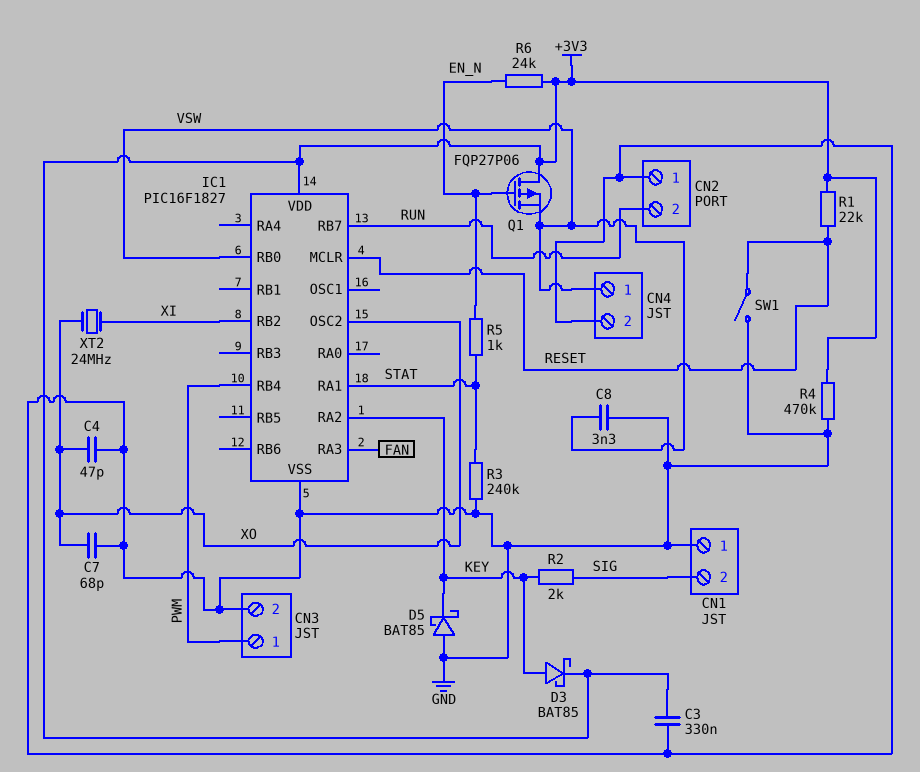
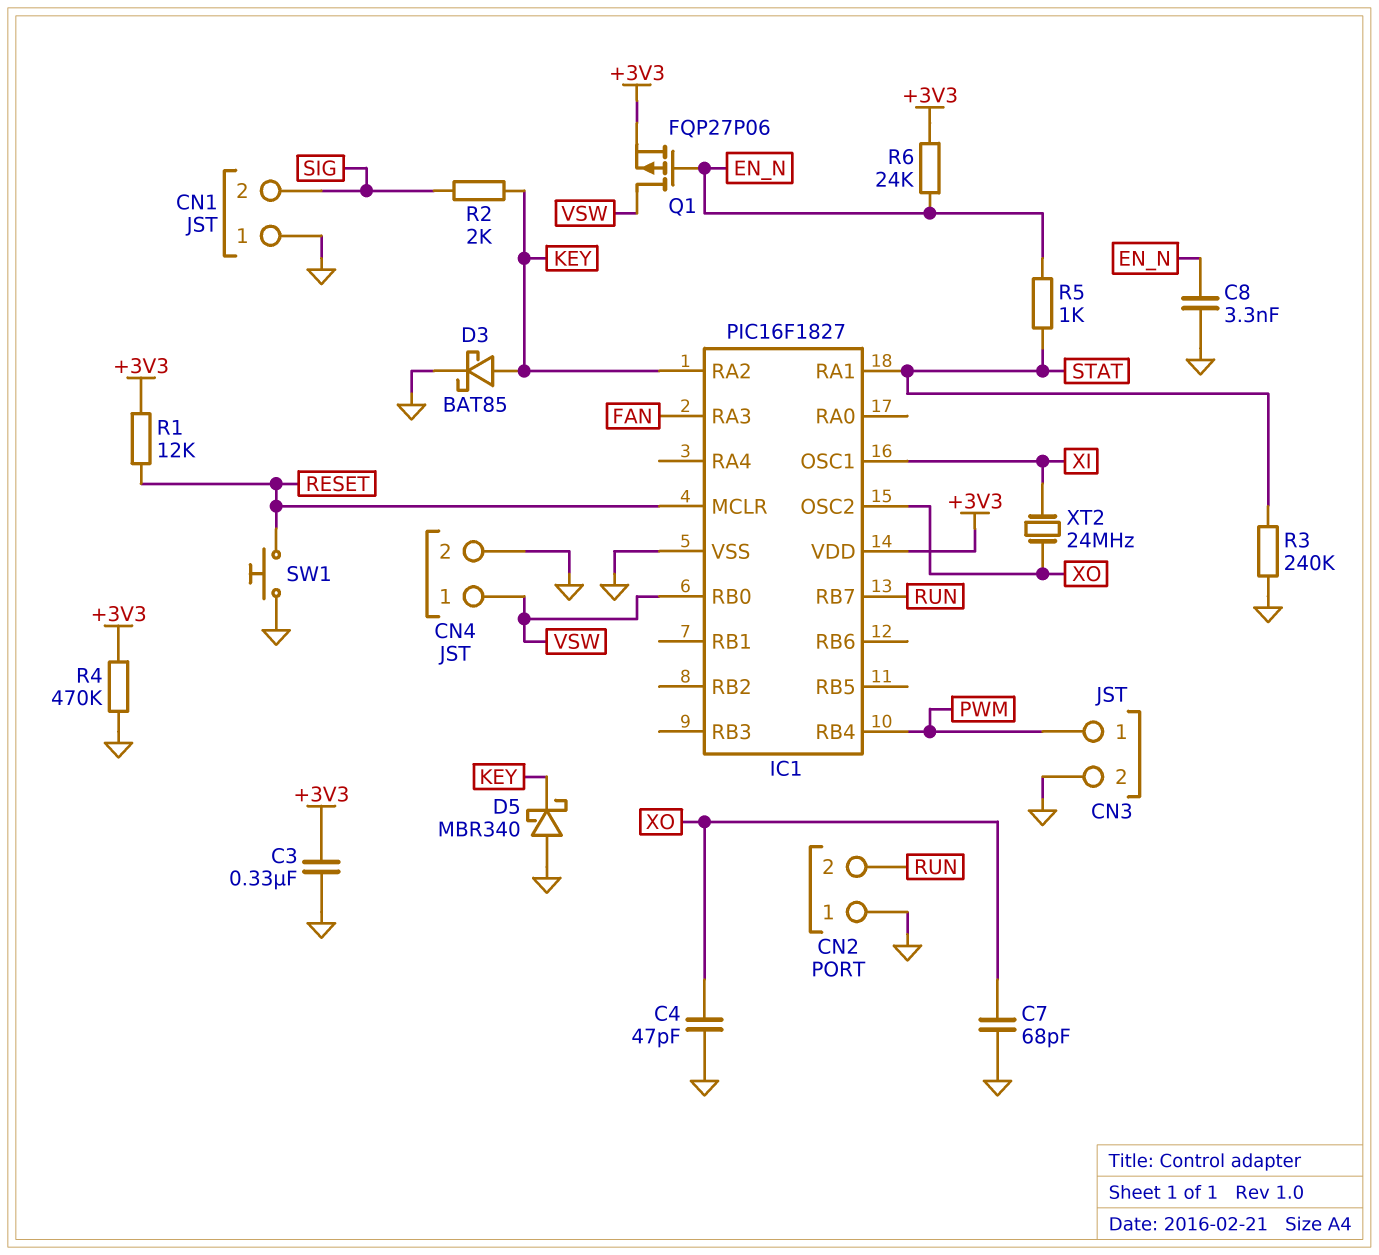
C8: 3.3nF (GND, VSW) -> 3.3nF (EN_N, GND)
D3: schottky BAT85 (A KEY, K +3V3) -> schottky BAT85 (A KEY, K GND)
D5: schottky BAT85 (A GND, K KEY) -> schottky MBR340 (A GND, K KEY)
IC1 pin OSC1: none -> XI
IC1 pin RB2: XI -> none
Q1: PMOS FQP27P06 (G EN_N, D +3V3, S VSW) -> PMOS FQP27P06 (G EN_N, D VSW, S +3V3)
R1: 22k (+3V3, RESET) -> 12k (+3V3, RESET)
SW1: switch (GND, RESET) -> button (GND, RESET)

